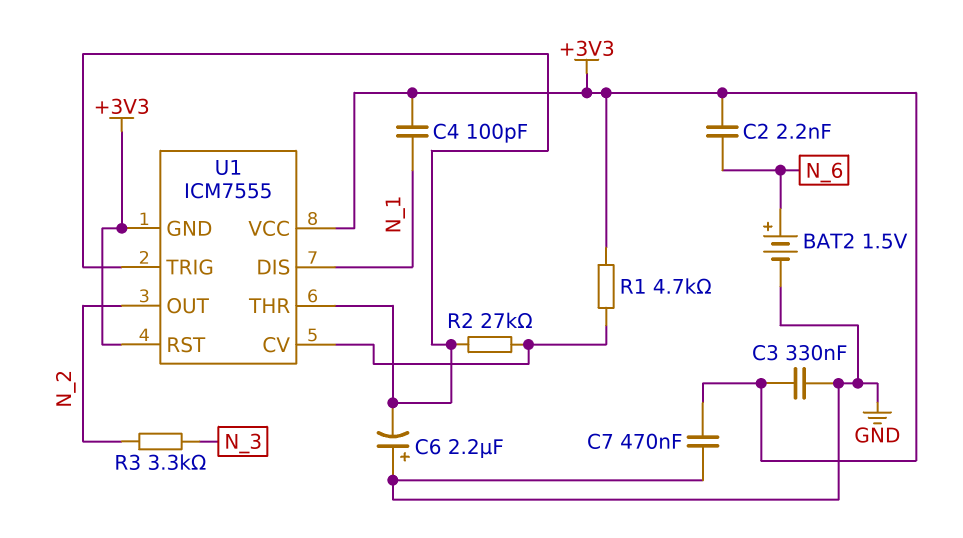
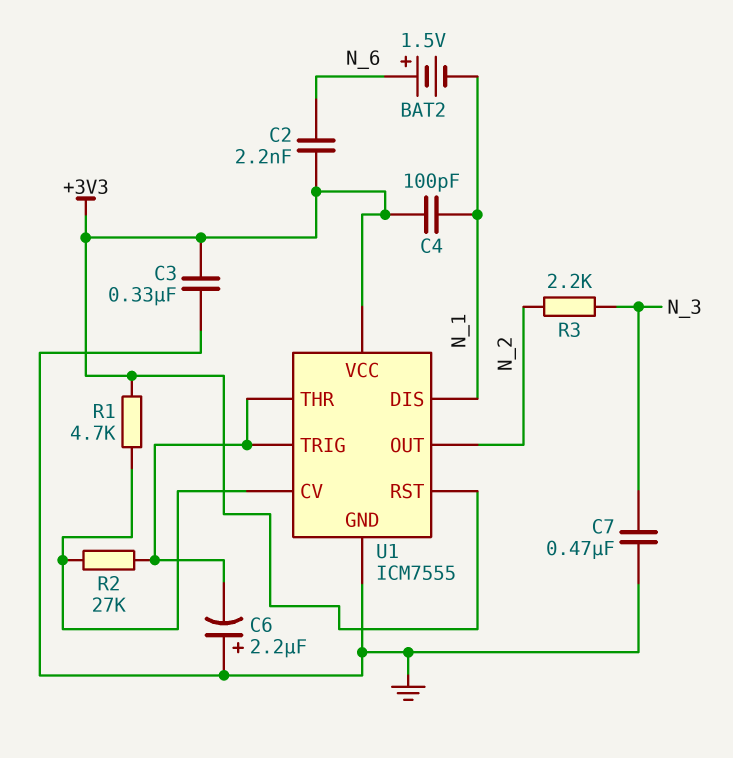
BAT2: 1.5V (plus N_6, minus GND) -> 1.5V (plus N_6, minus N_1)
C7: 470nF (+3V3, GND) -> 470nF (GND, N_3)
R3: 3.3k (N_2, N_3) -> 2.2k (N_2, N_3)
U1 pin GND: +3V3 -> GND

